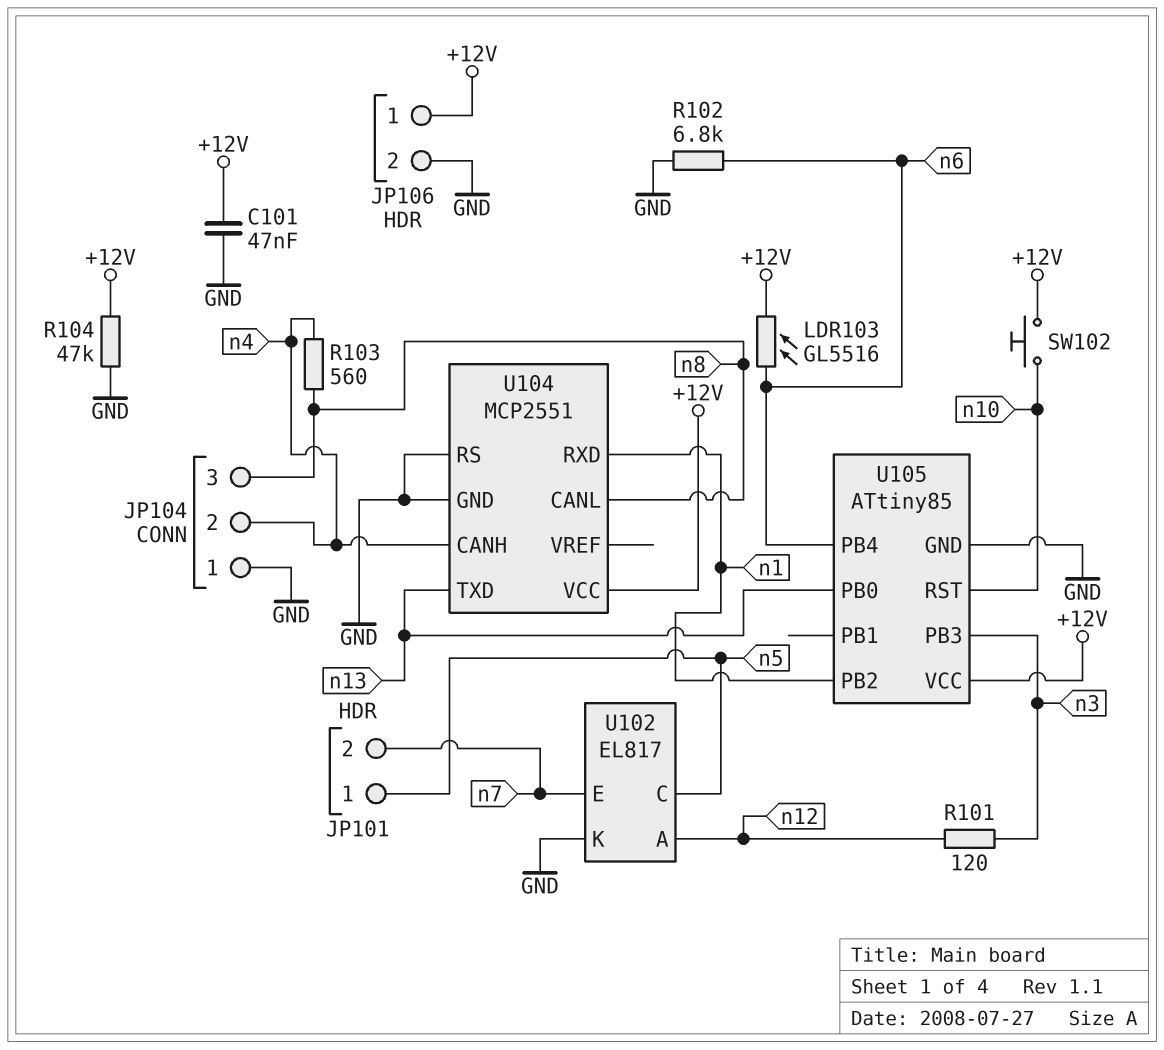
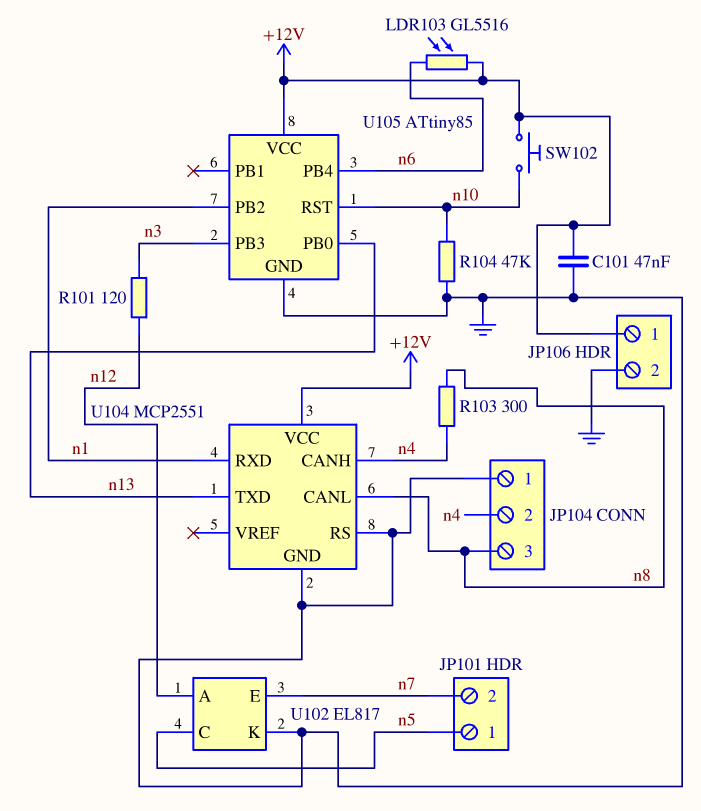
R102: 6.8k (GND, n6) -> none
R103: 560 (n4, n8) -> 300 (n4, n8)
R104: 47k (+12V, GND) -> 47k (GND, n10)

